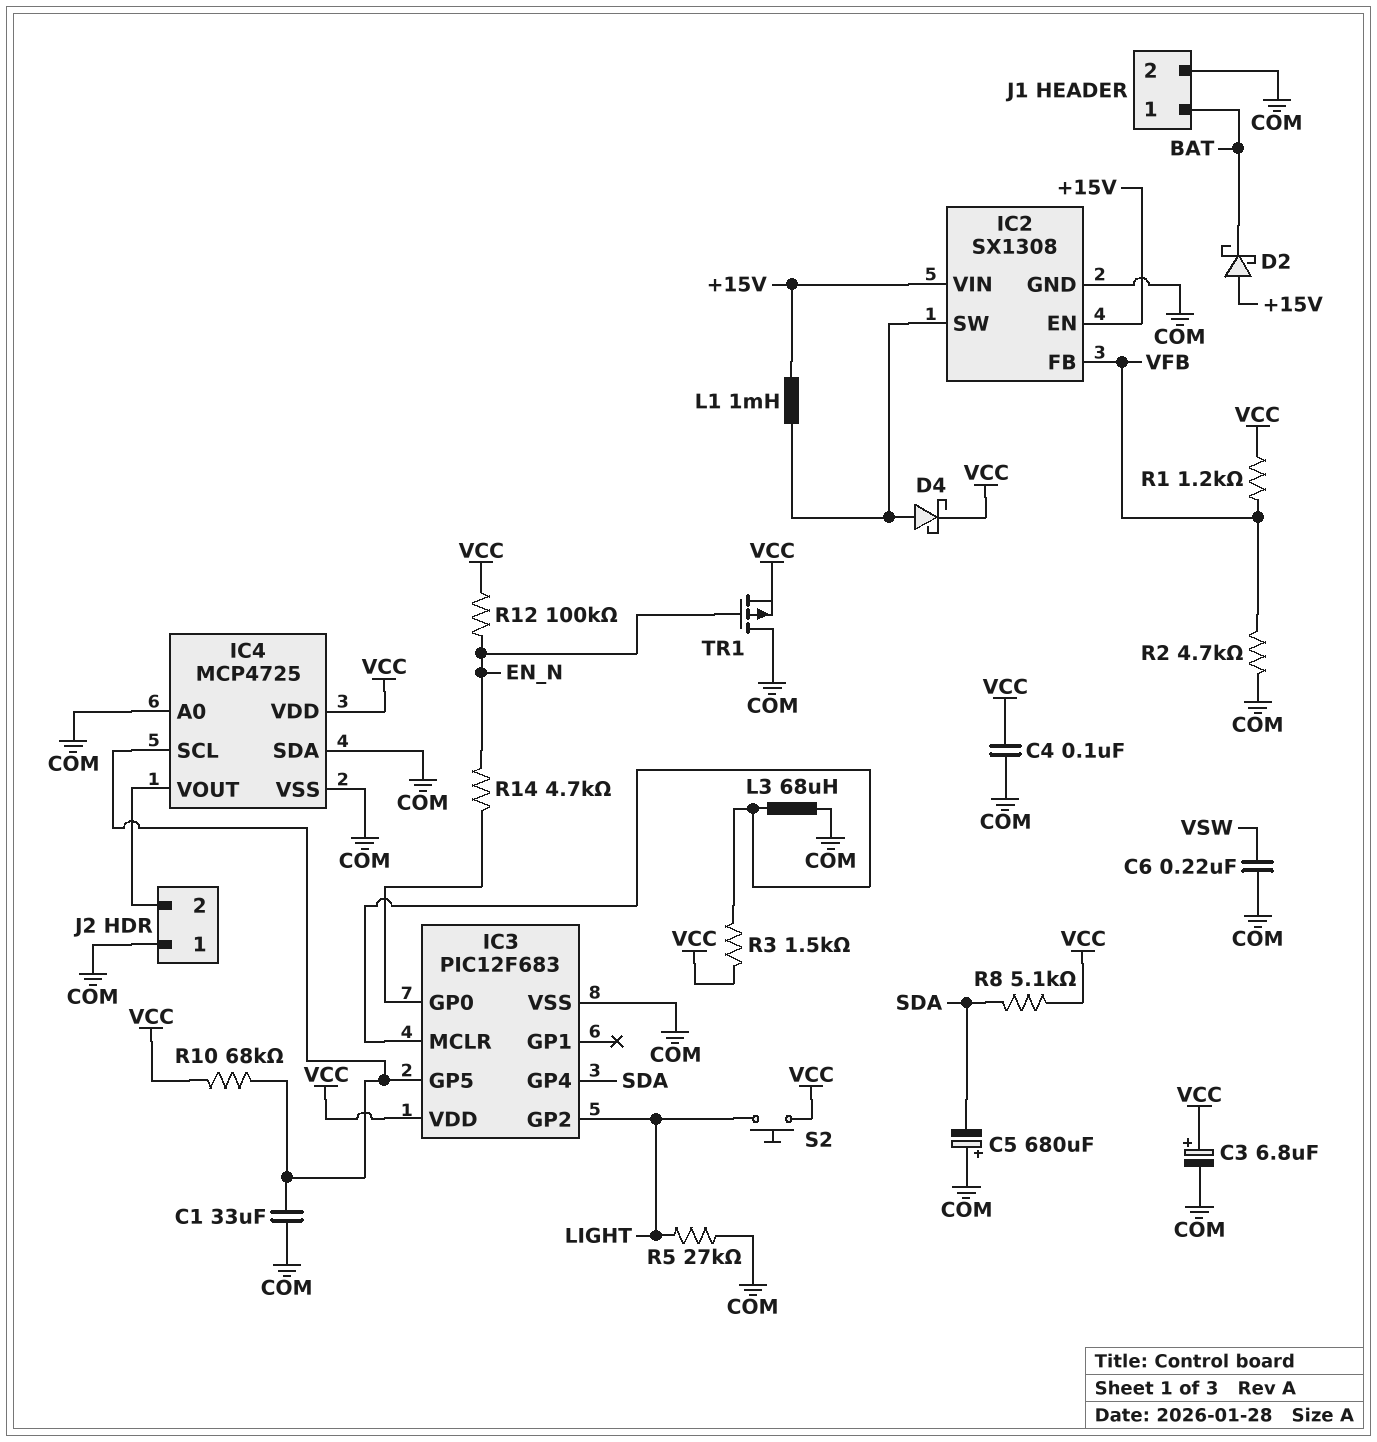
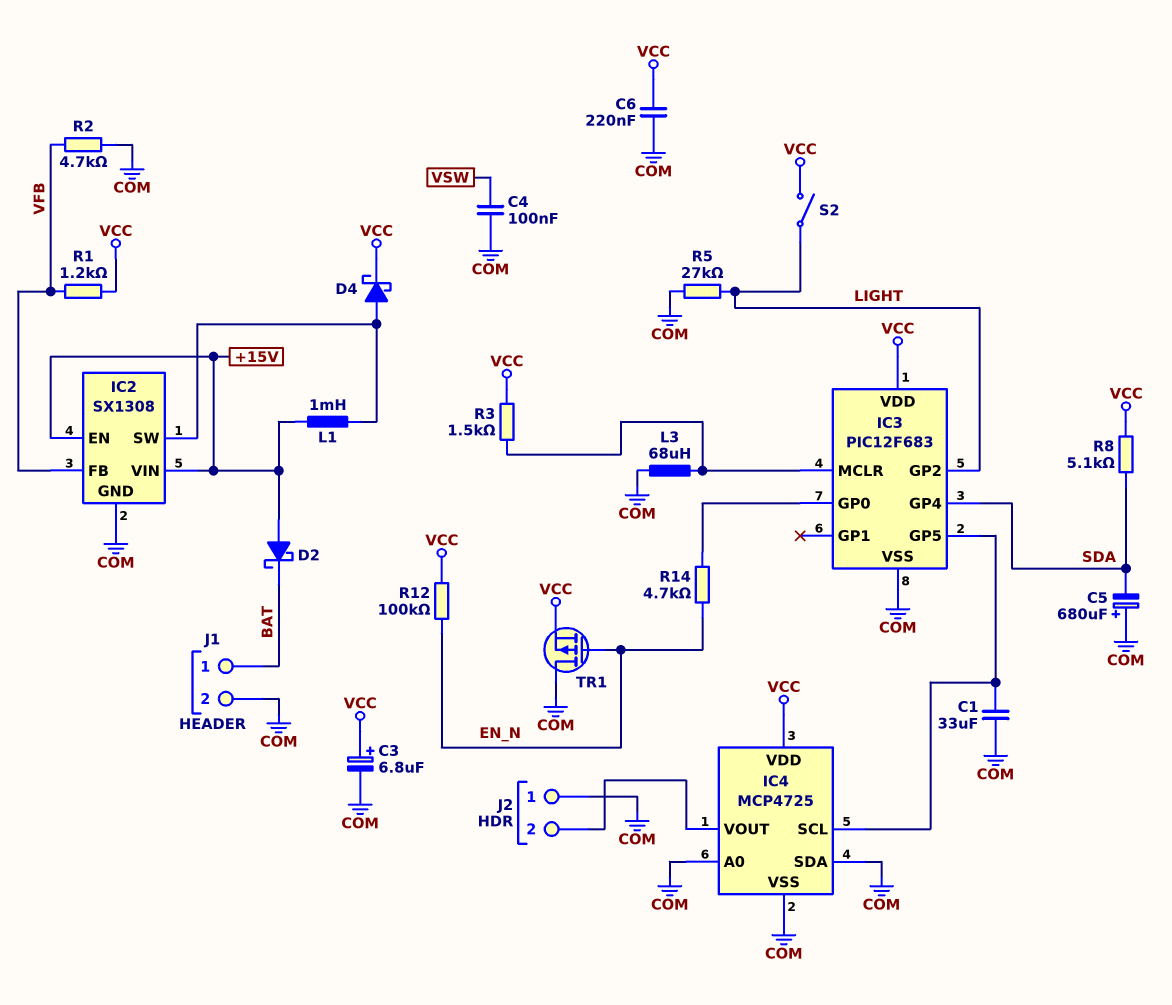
C4: 100nF (COM, VCC) -> 100nF (COM, VSW)
C6: 220nF (COM, VSW) -> 220nF (COM, VCC)
R10: 68k (IC3/GP5, VCC) -> none
S2: button (LIGHT, VCC) -> switch (LIGHT, VCC)

